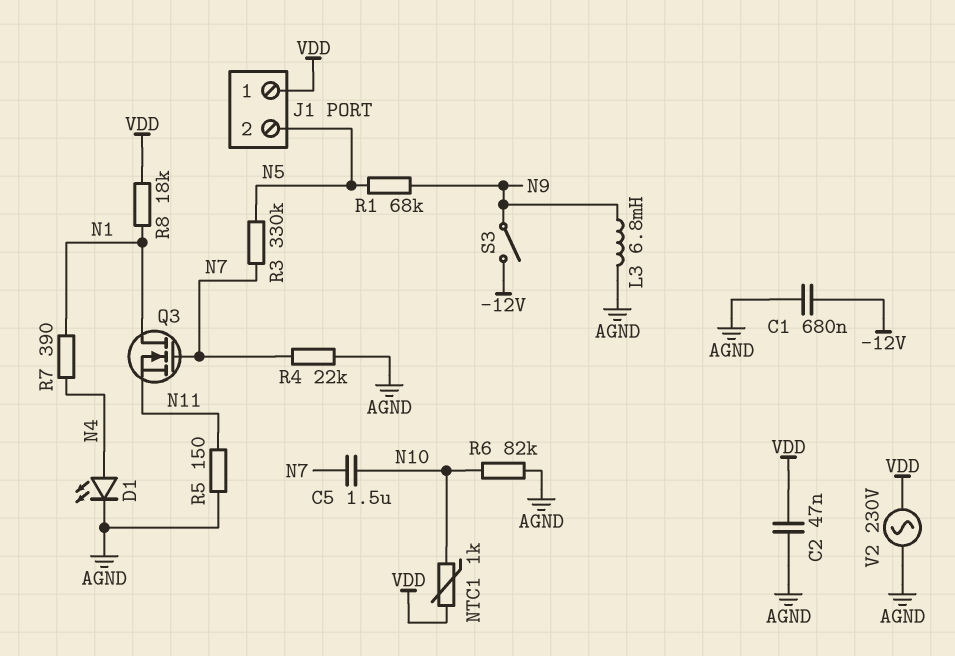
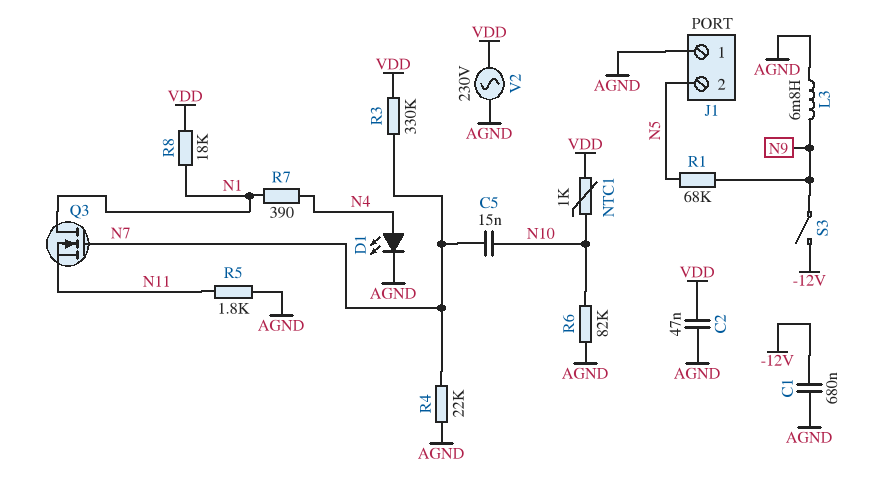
C5: 1.5uF (N7, N10) -> 15nF (N7, N10)
J1 pin 1: VDD -> AGND
R3: 330k (N5, N7) -> 330k (N7, VDD)
R5: 150 (AGND, N11) -> 1.8k (AGND, N11)

